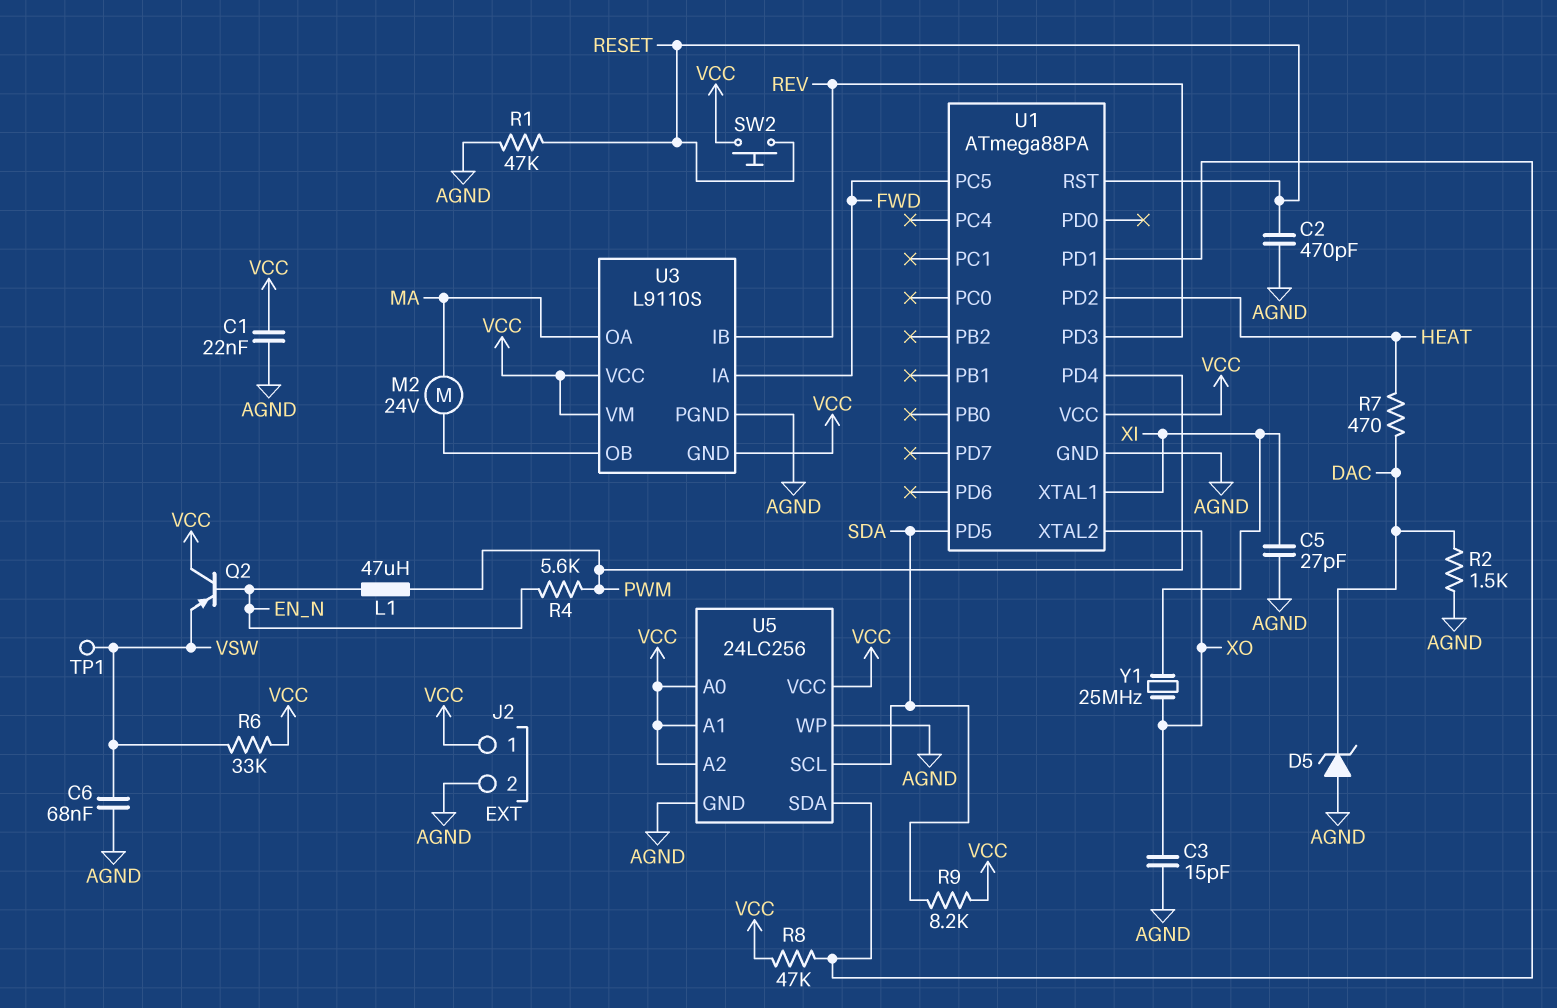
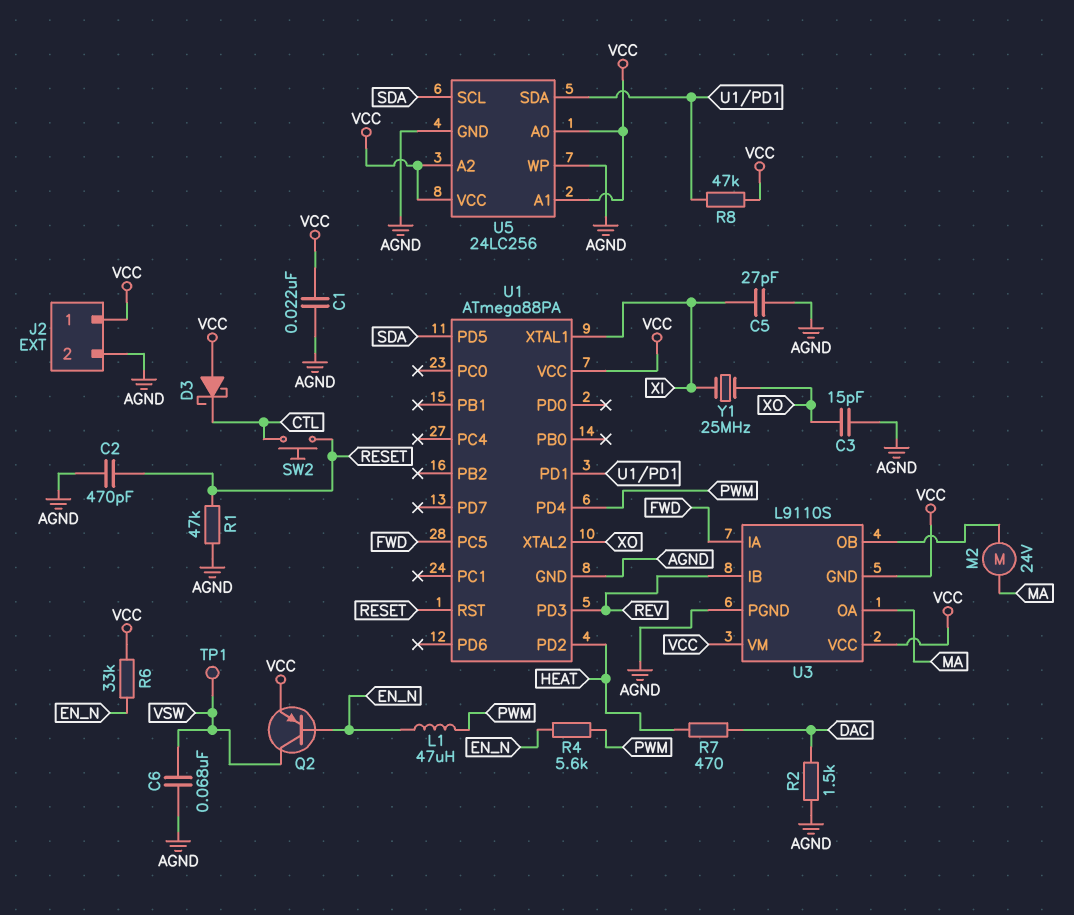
D3: none -> schottky (A VCC, K CTL)
D5: zener (A AGND, K DAC) -> none
Q2: PNP (B EN_N, C VCC, E VSW) -> PNP (B EN_N, C VSW, E VCC)
R6: 33k (VCC, VSW) -> 33k (EN_N, VCC)
R9: 8.2k (SDA, VCC) -> none
SW2: button (RESET, VCC) -> button (CTL, RESET)

